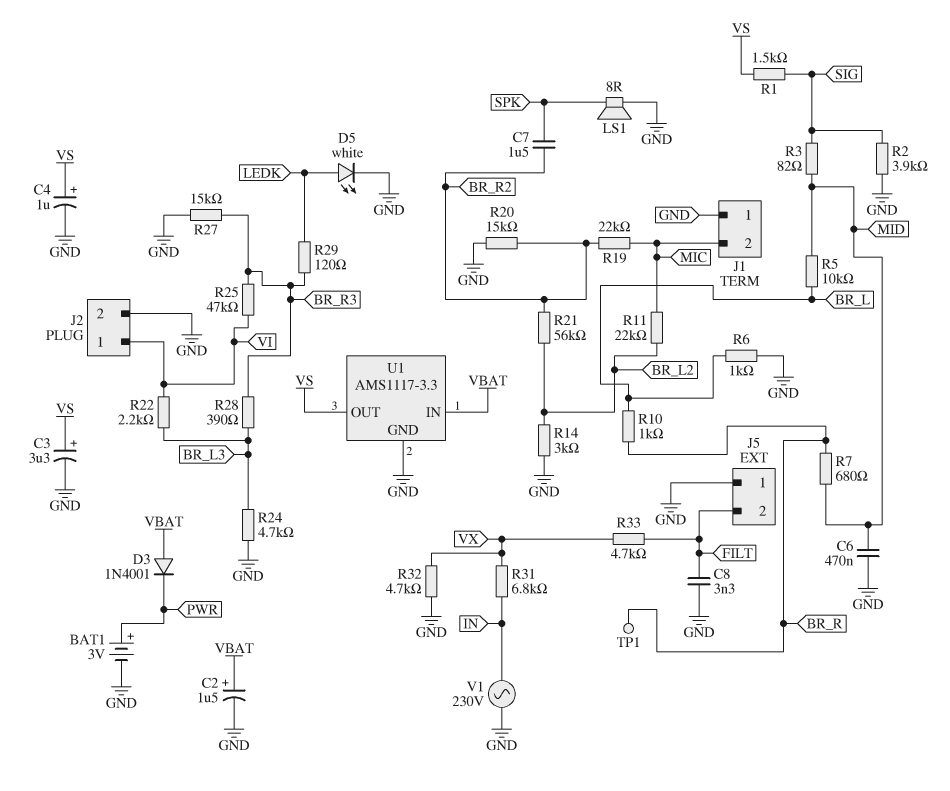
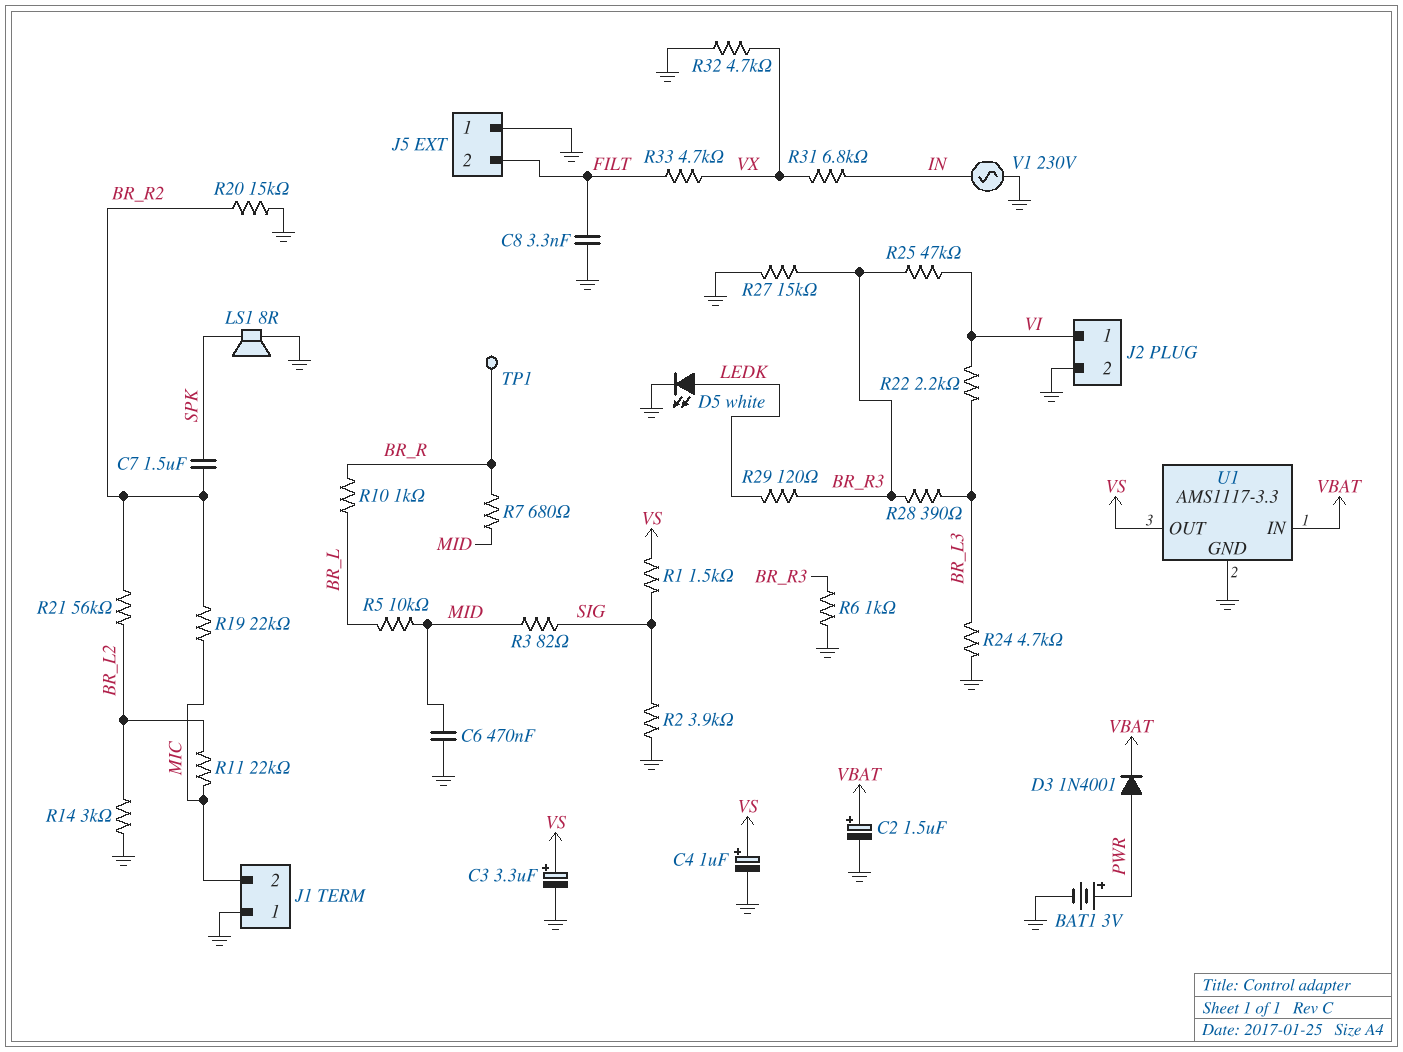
D3: diode 1N4001 (A VBAT, K PWR) -> diode 1N4001 (A PWR, K VBAT)
R6: 1k (BR_L, GND) -> 1k (BR_R3, GND)

